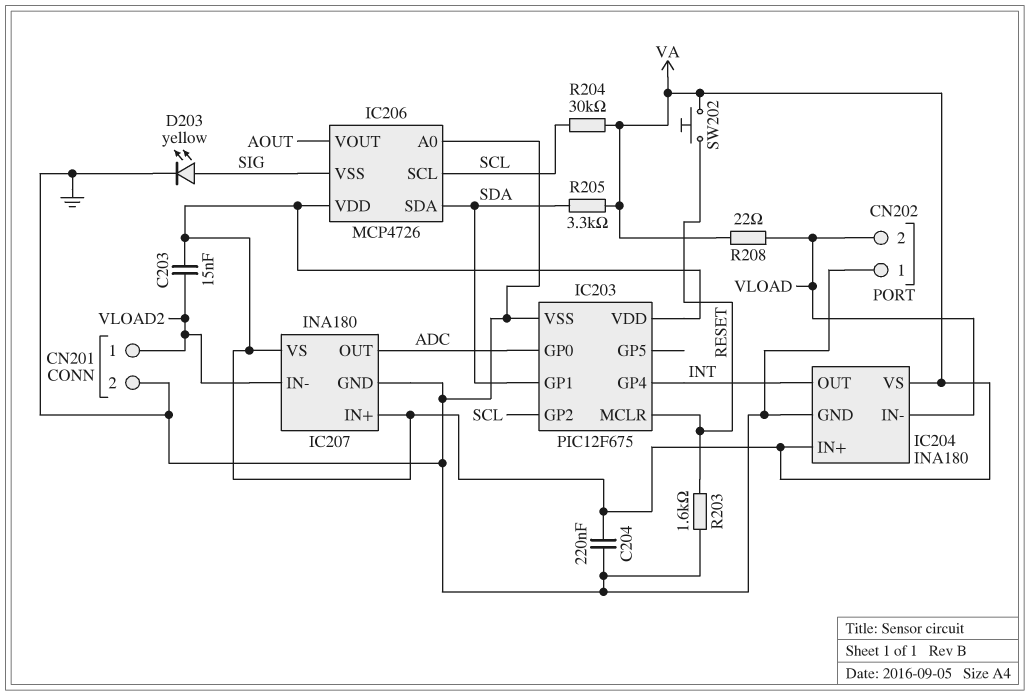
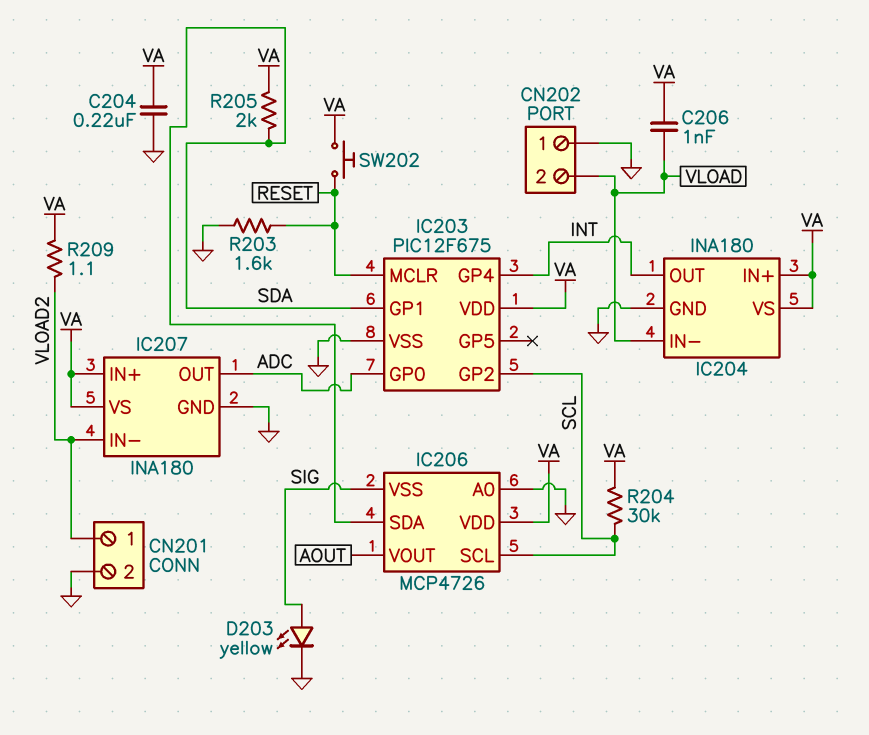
C203: 15nF (VA, VLOAD2) -> none
C206: none -> 1nF (VA, VLOAD)
R205: 3.3k (SDA, VA) -> 2k (SDA, VA)
R208: 22 (VA, VLOAD) -> none
R209: none -> 1.1 (VA, VLOAD2)

